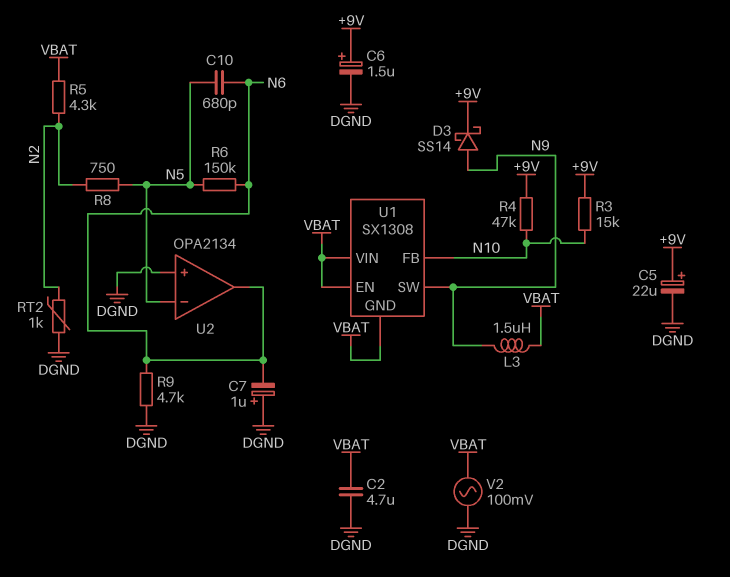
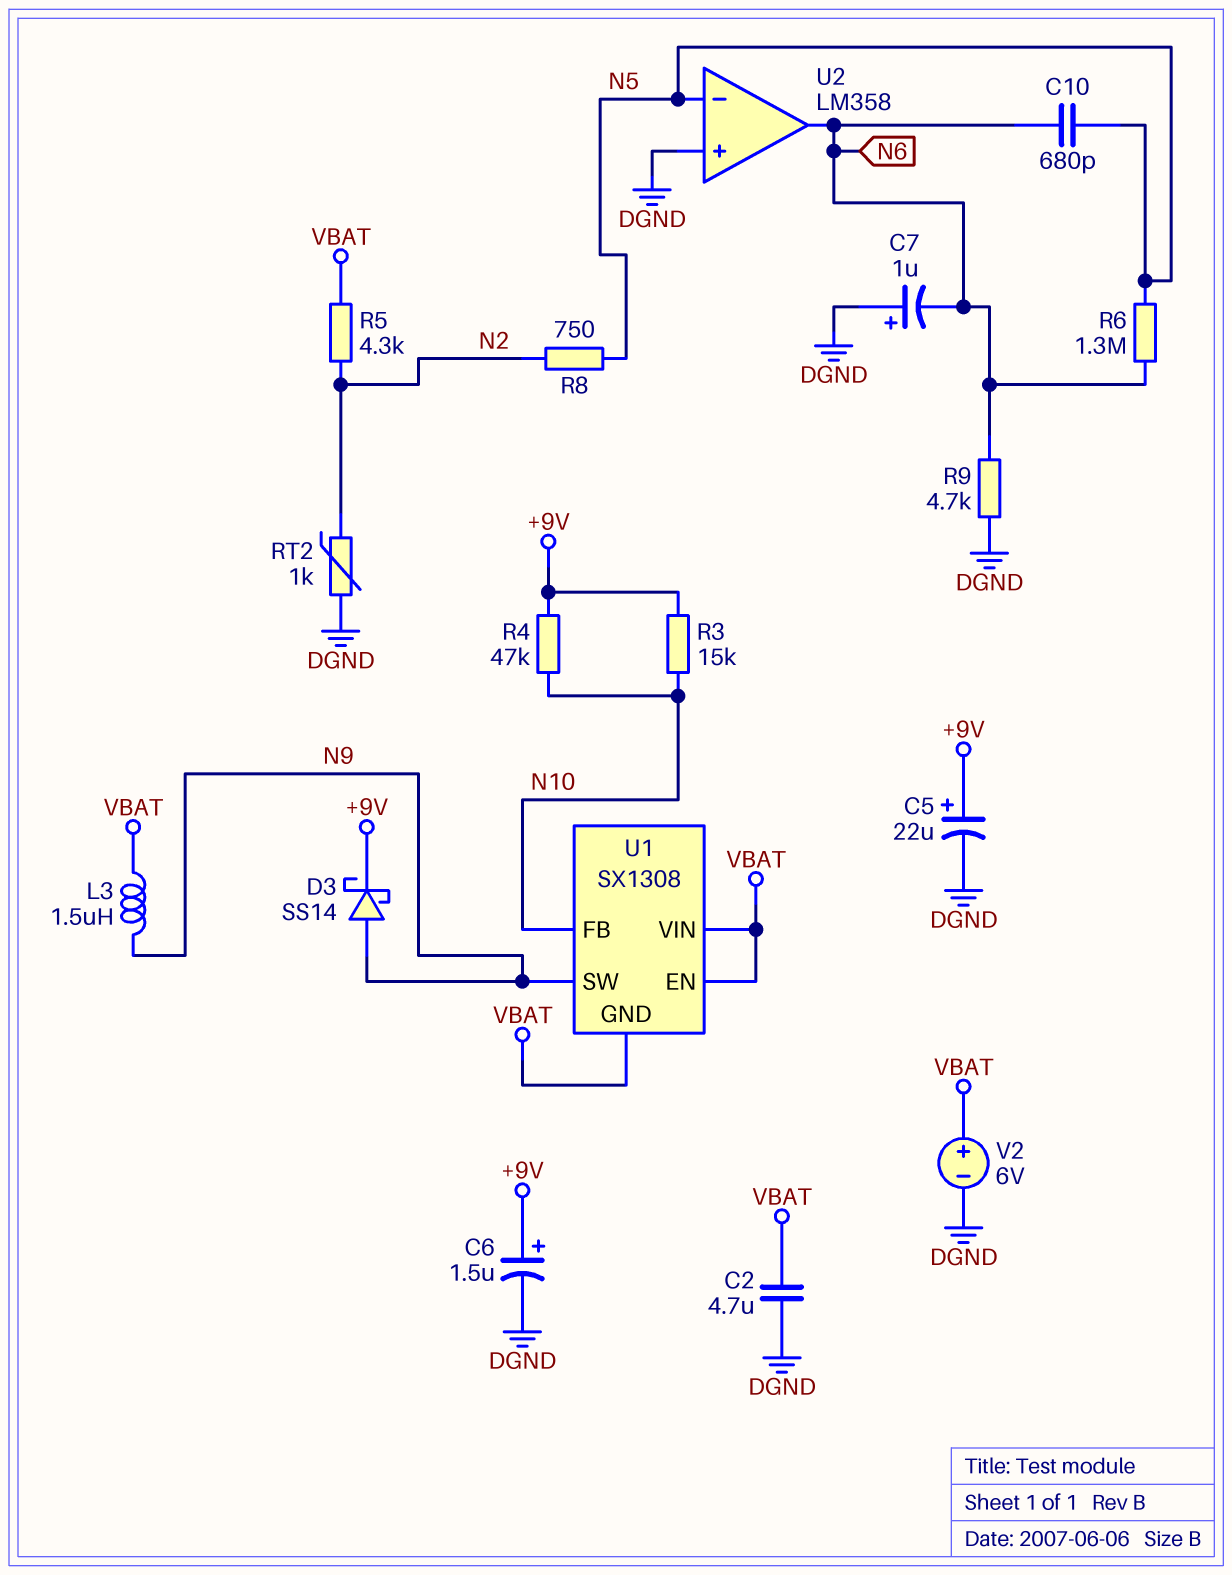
R6: 150k (N5, N6) -> 1.3M (N5, N6)
U2: OPA2134 -> LM358
V2: AC 100mV (DGND, VBAT) -> 6V (plus VBAT, minus DGND)

